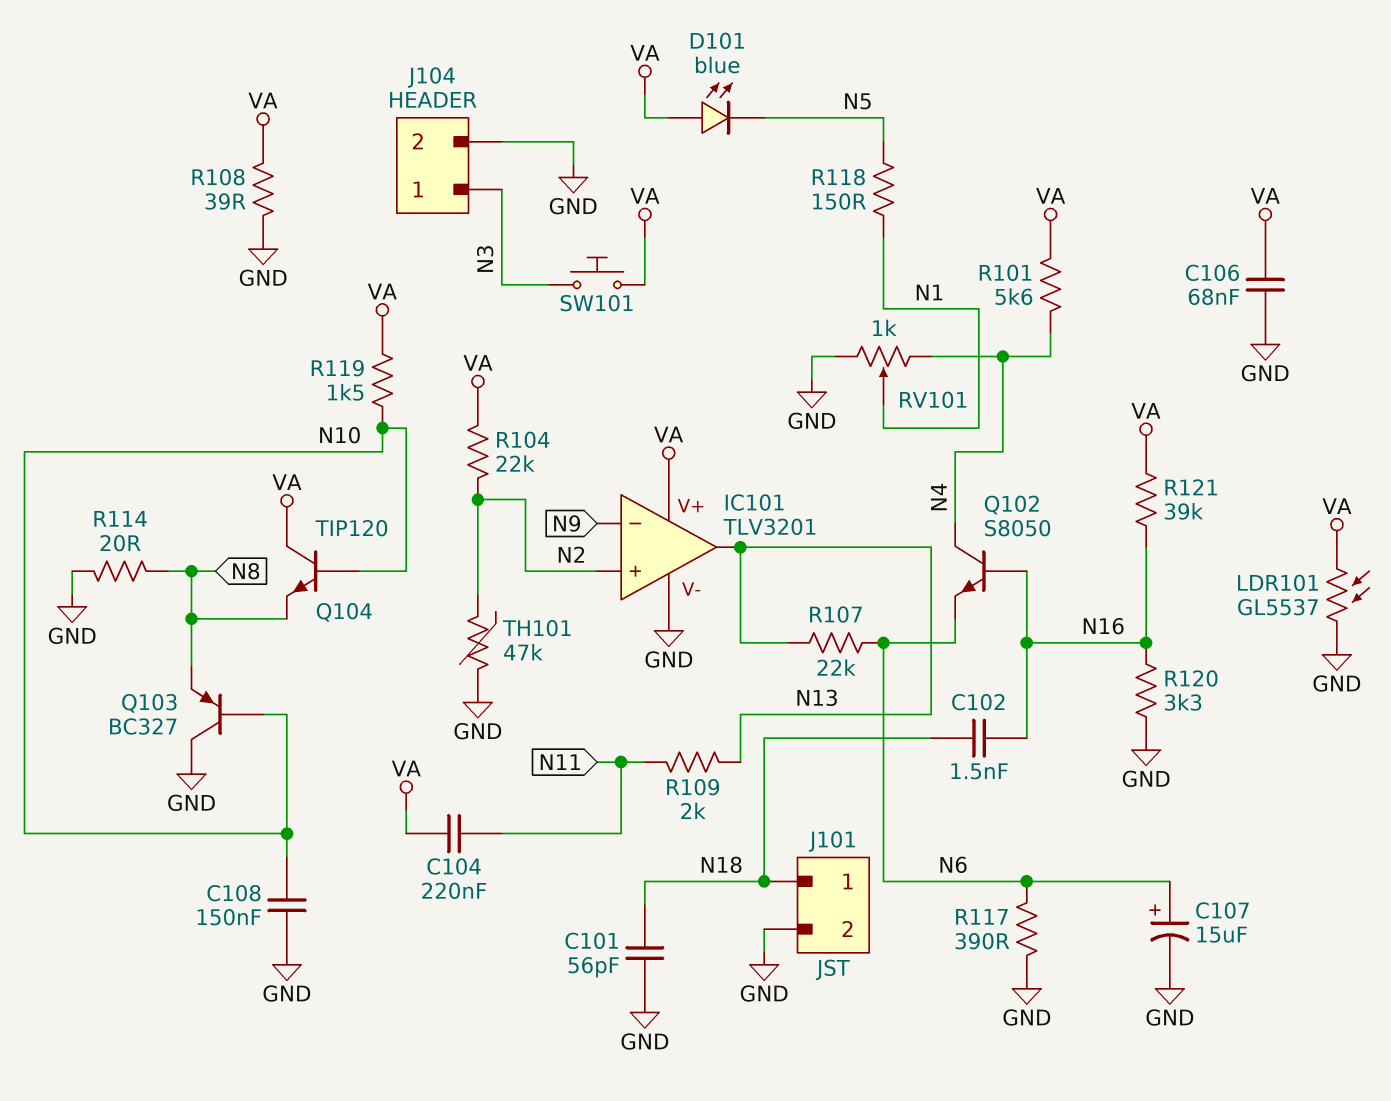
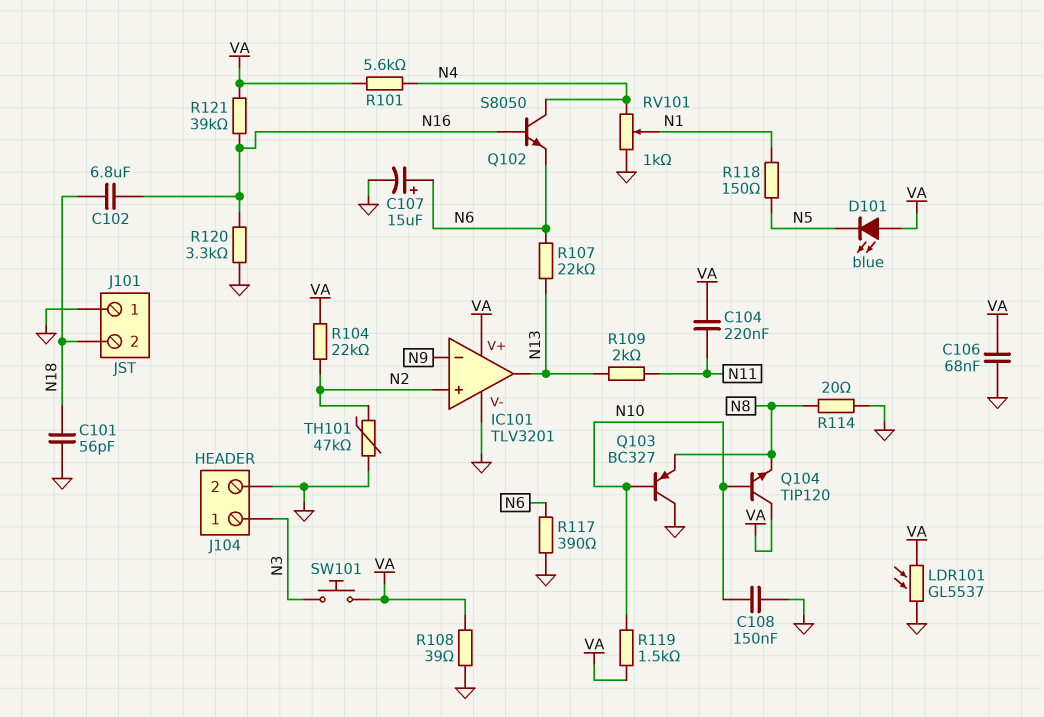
C102: 1.5nF (N16, N18) -> 6.8uF (N16, N18)
J101 pin 1: N18 -> GND
J101 pin 2: GND -> N18

